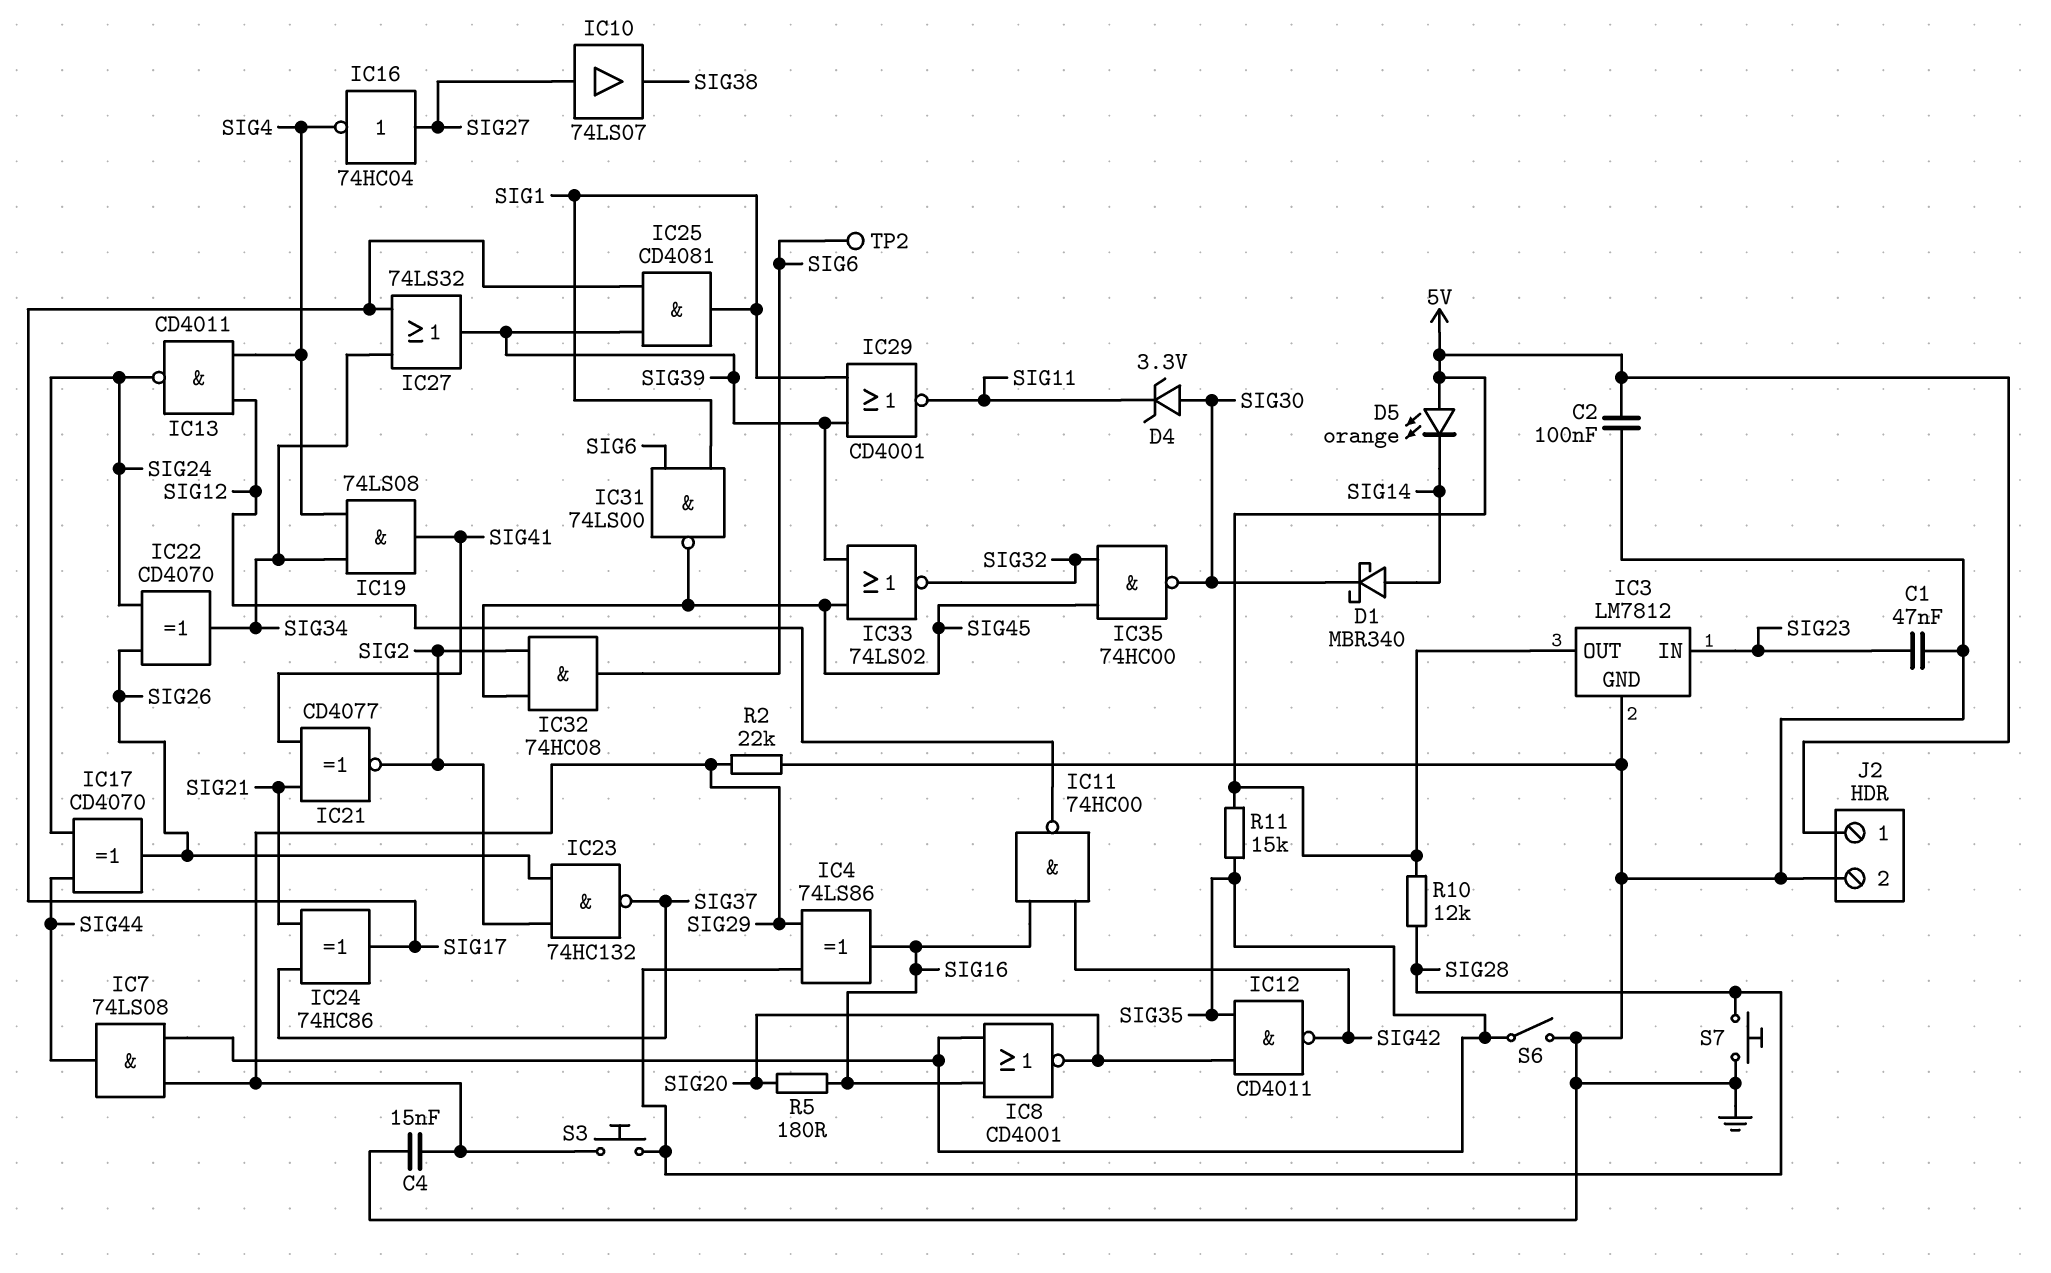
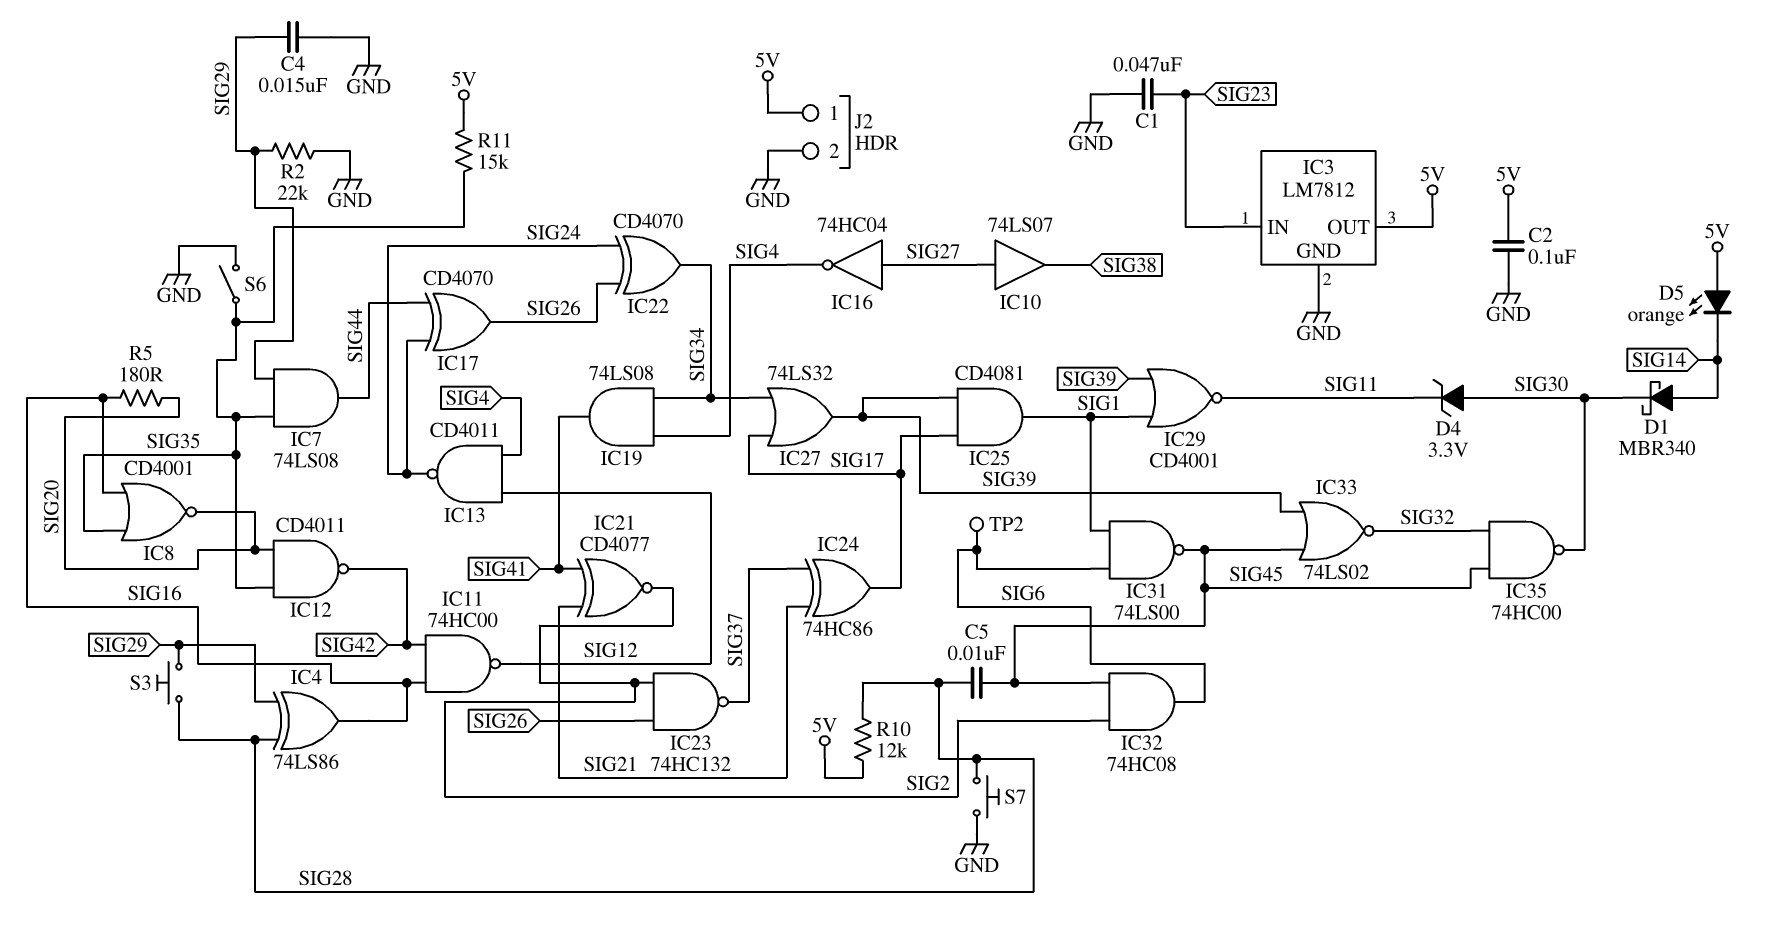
C5: none -> 10nF (SIG28, SIG45)

